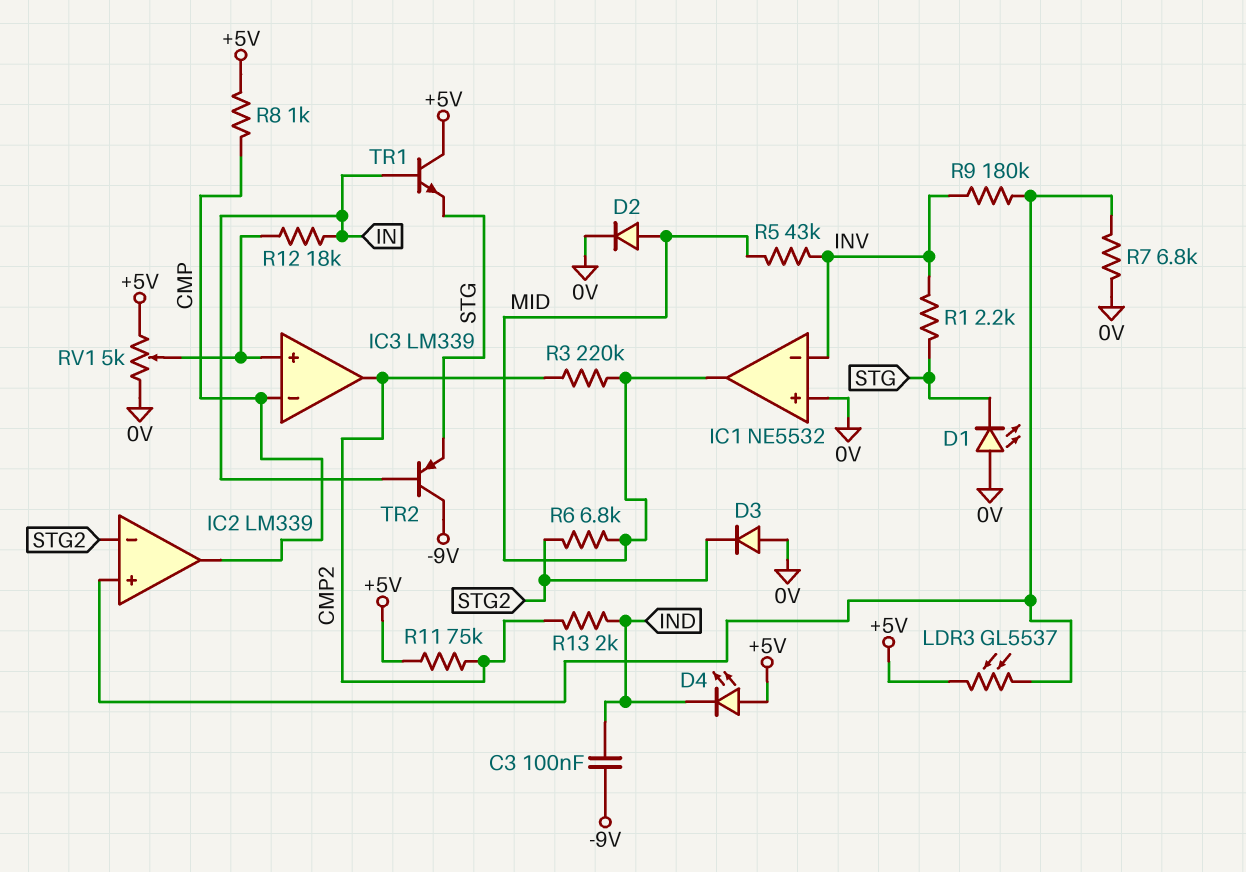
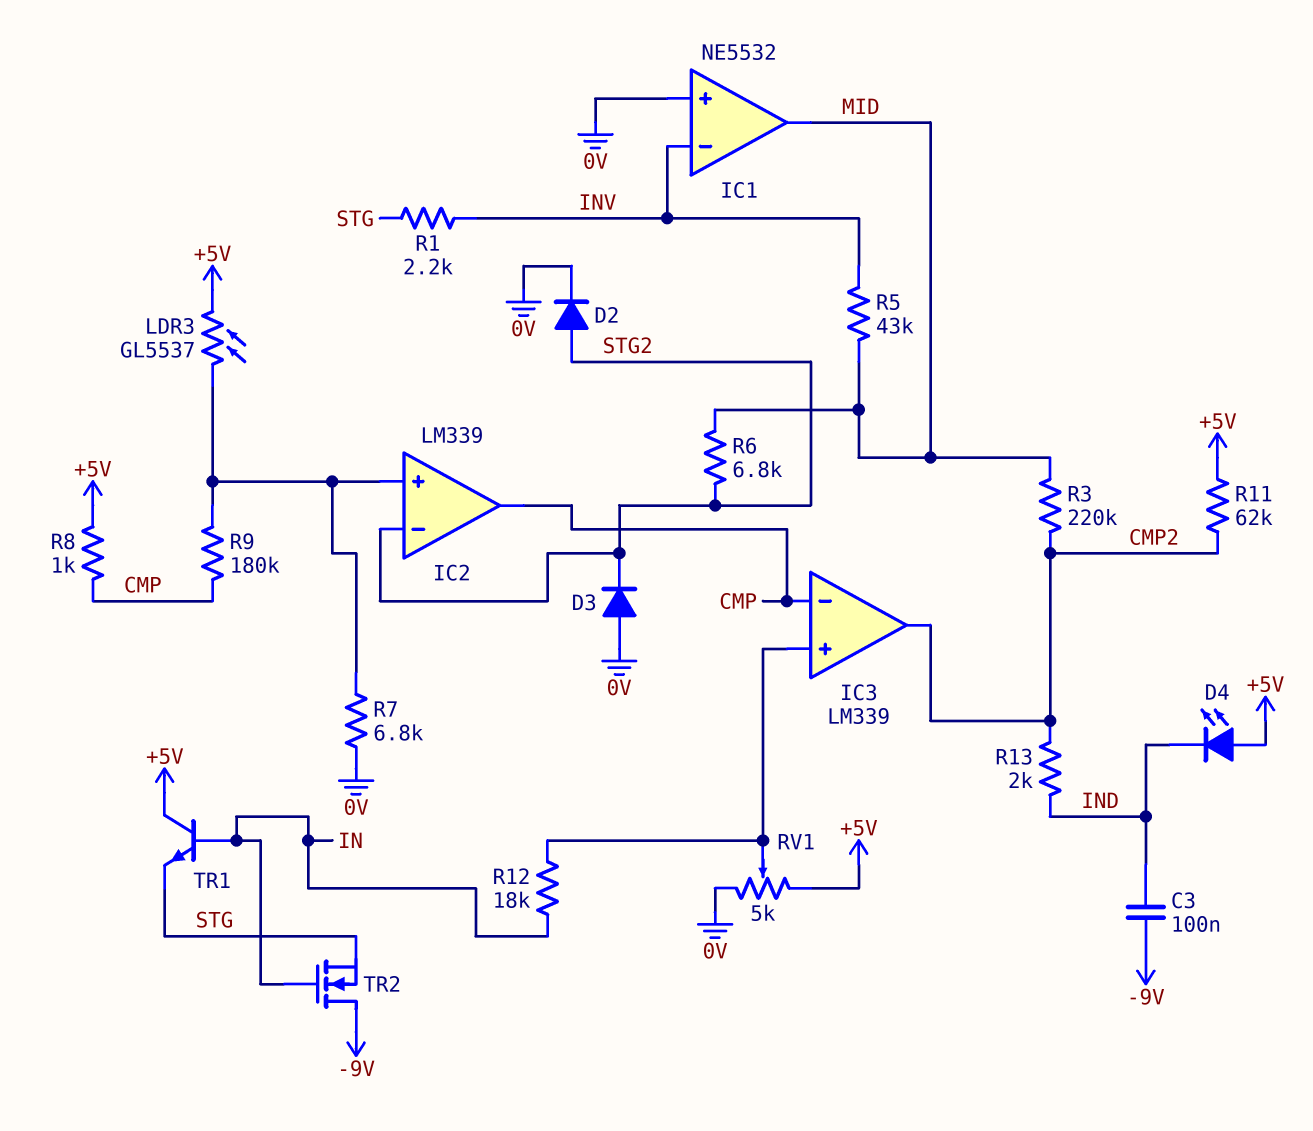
D1: LED (A 0V, K STG) -> none
D2: diode (A MID, K 0V) -> diode (A STG2, K 0V)
R9: 180k (IC2/in+, INV) -> 180k (CMP, IC2/in+)
R11: 75k (+5V, CMP2) -> 62k (+5V, CMP2)
TR2: PNP (B IN, C -9V, E STG) -> NMOS (G IN, D -9V, S STG)

